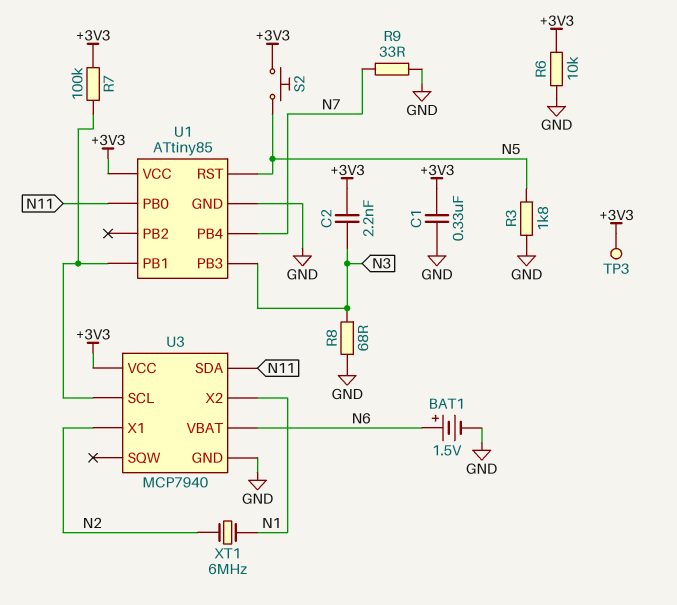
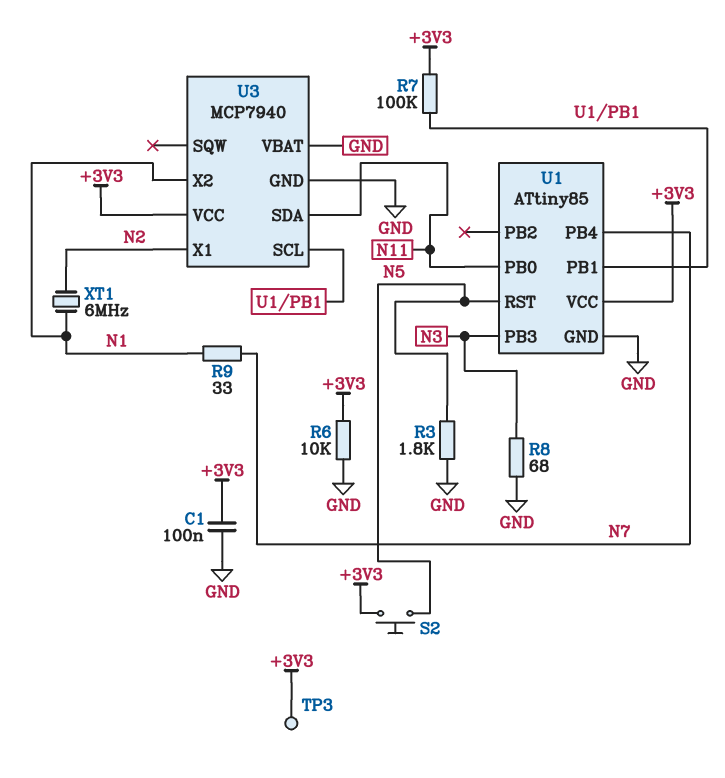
BAT1: 1.5V (plus N6, minus GND) -> none
C1: 330nF (+3V3, GND) -> 100nF (+3V3, GND)
C2: 2.2nF (+3V3, N3) -> none
R9: 33 (GND, N7) -> 33 (N1, N7)
U3 pin VBAT: N6 -> GND

